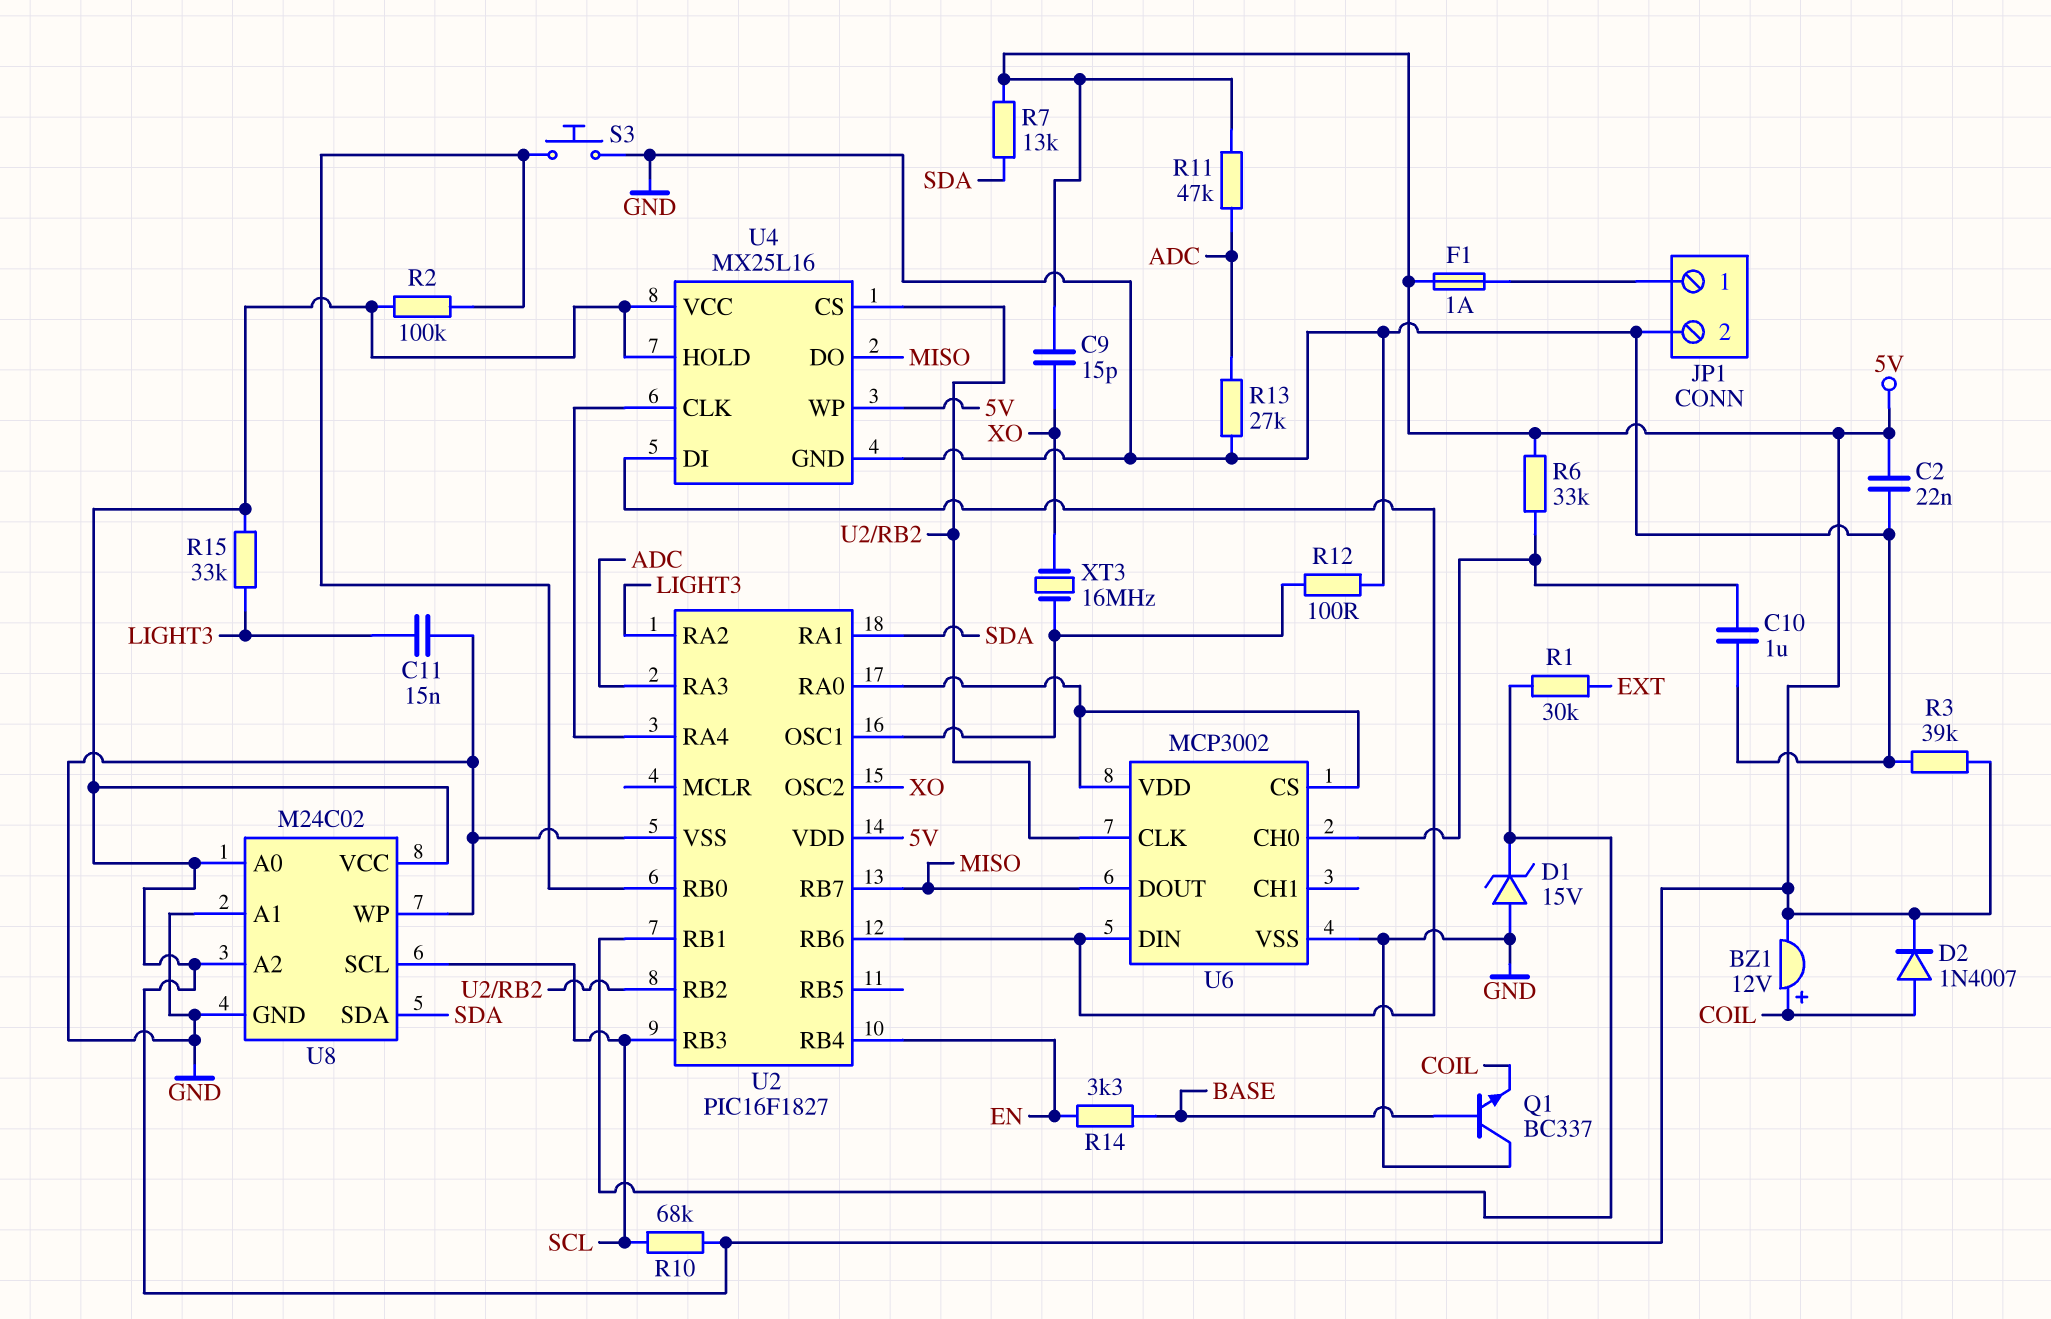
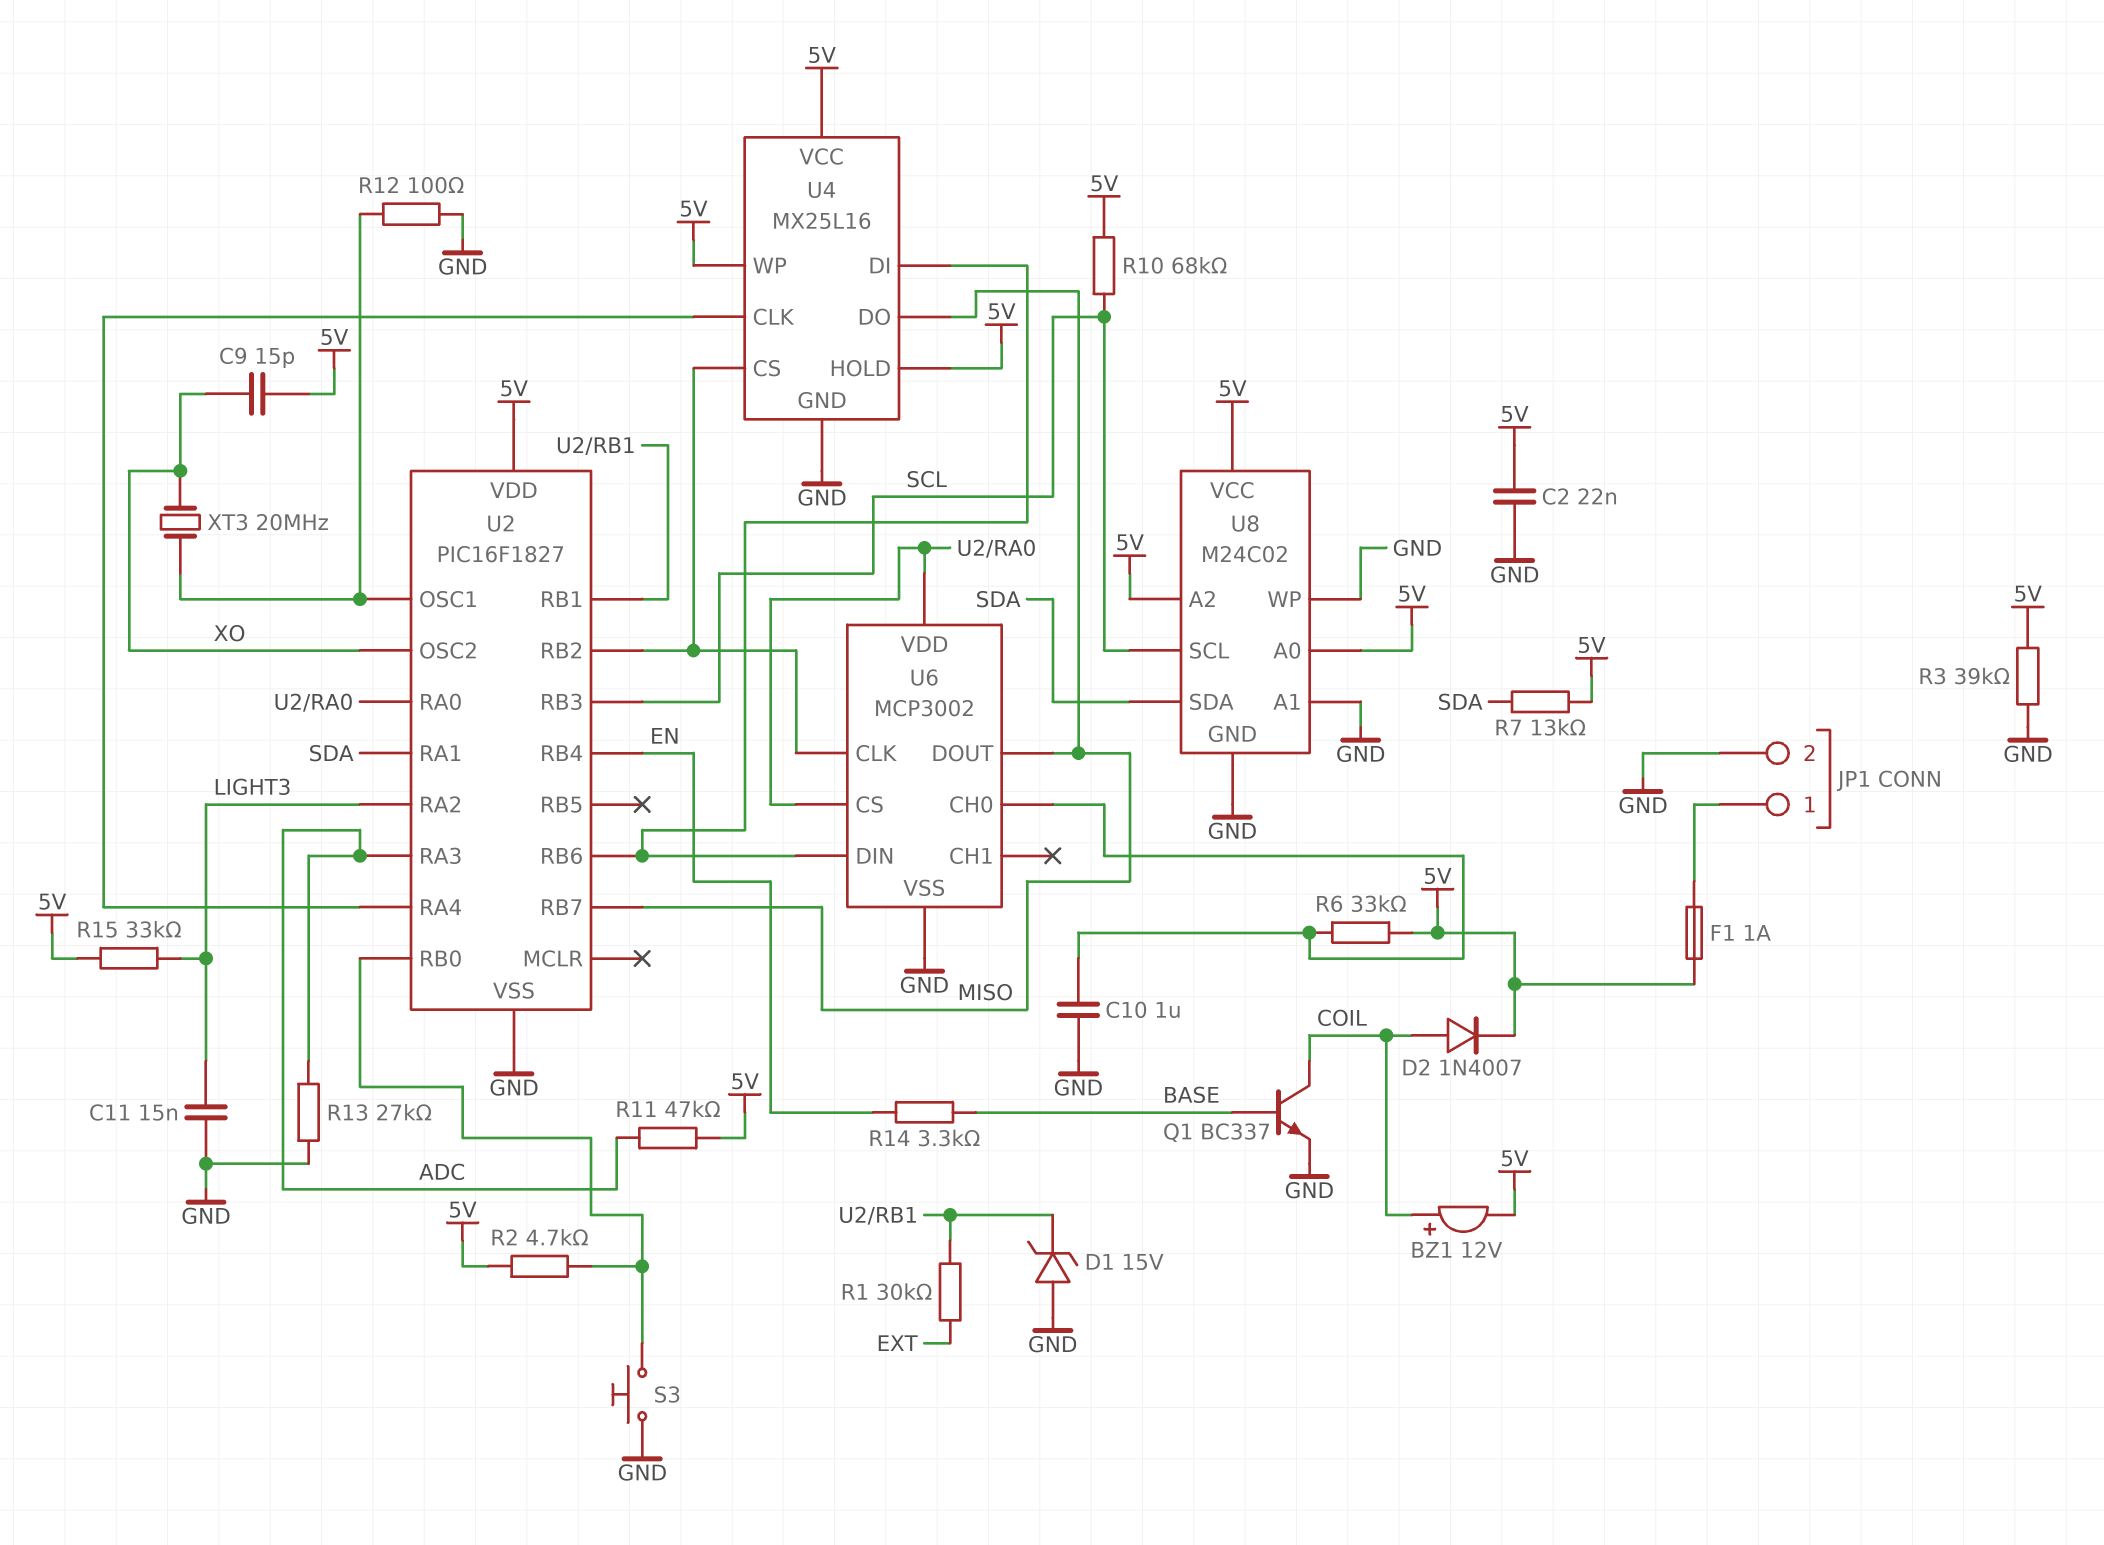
Q1: NPN BC337 (B BASE, C GND, E COIL) -> NPN BC337 (B BASE, C COIL, E GND)
R2: 100k (5V, U2/RB0) -> 4.7k (5V, U2/RB0)
XT3: 16MHz (U2/OSC1, XO) -> 20MHz (U2/OSC1, XO)

